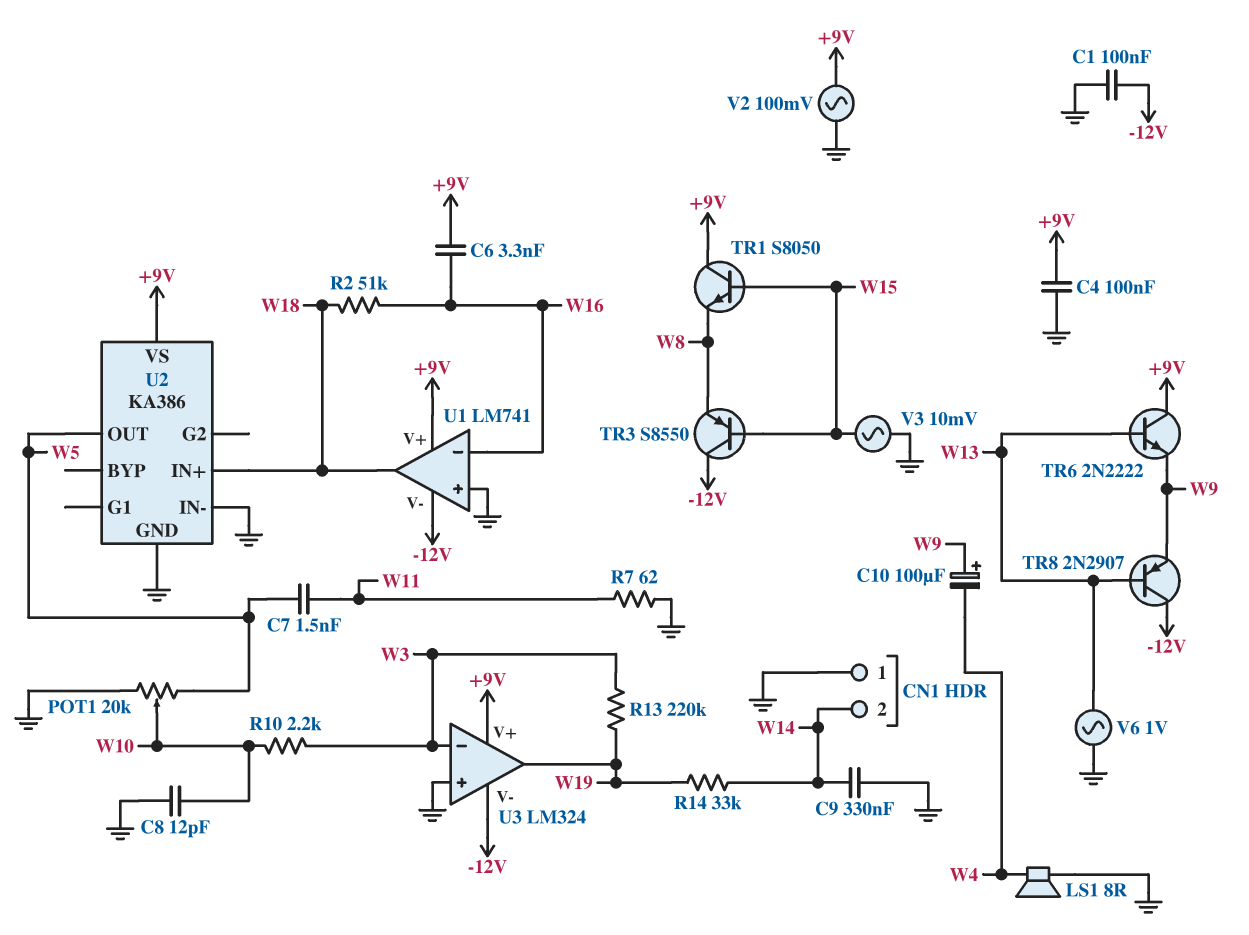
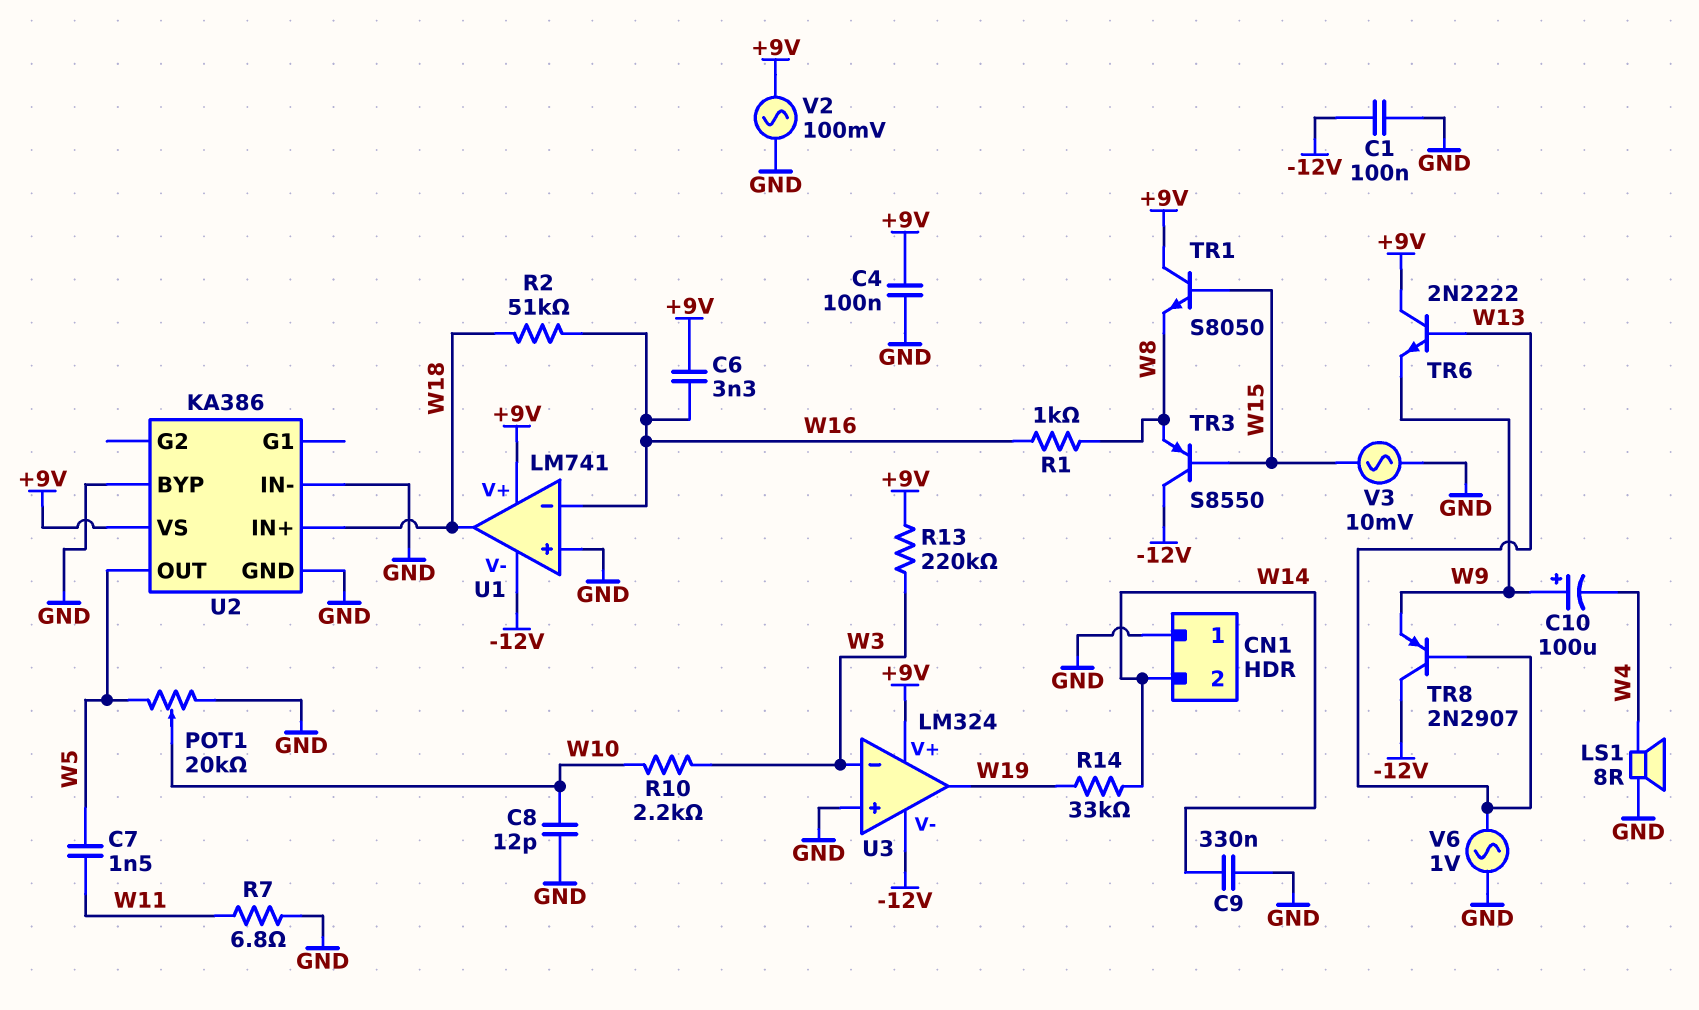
R1: none -> 1k (W8, W16)
R7: 62 (GND, W11) -> 6.8 (GND, W11)
R13: 220k (W3, W19) -> 220k (+9V, W3)
U2 pin BYP: none -> GND

